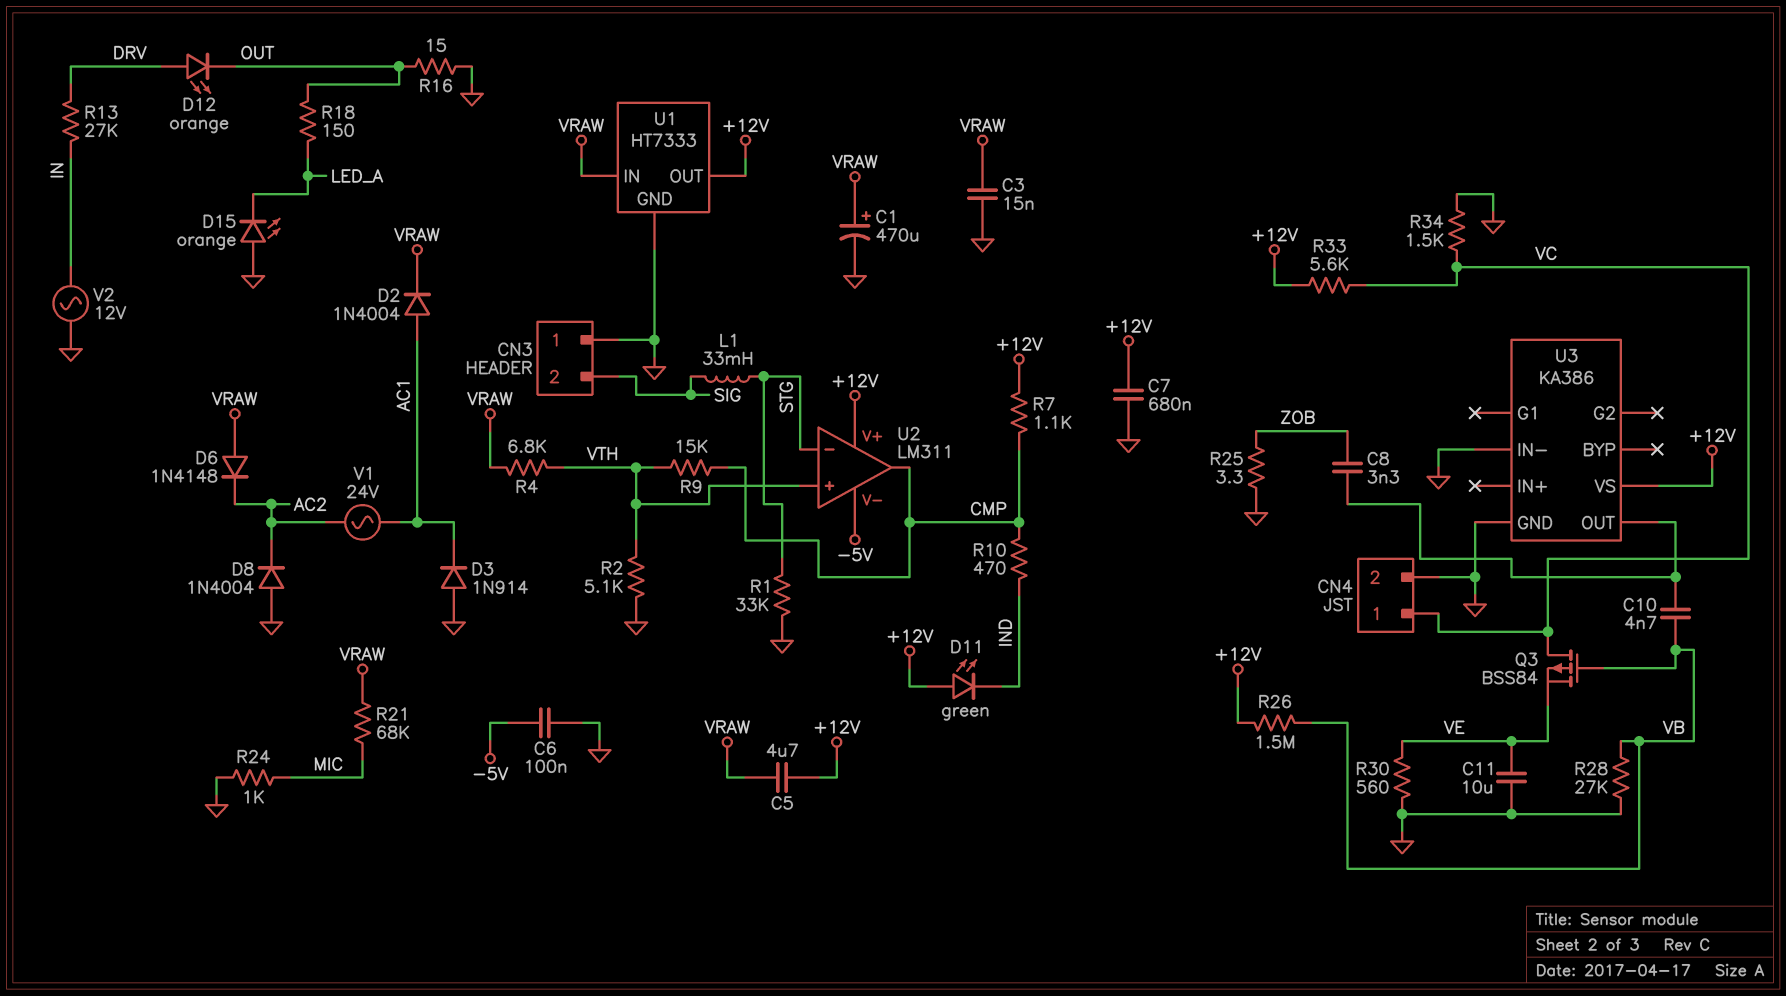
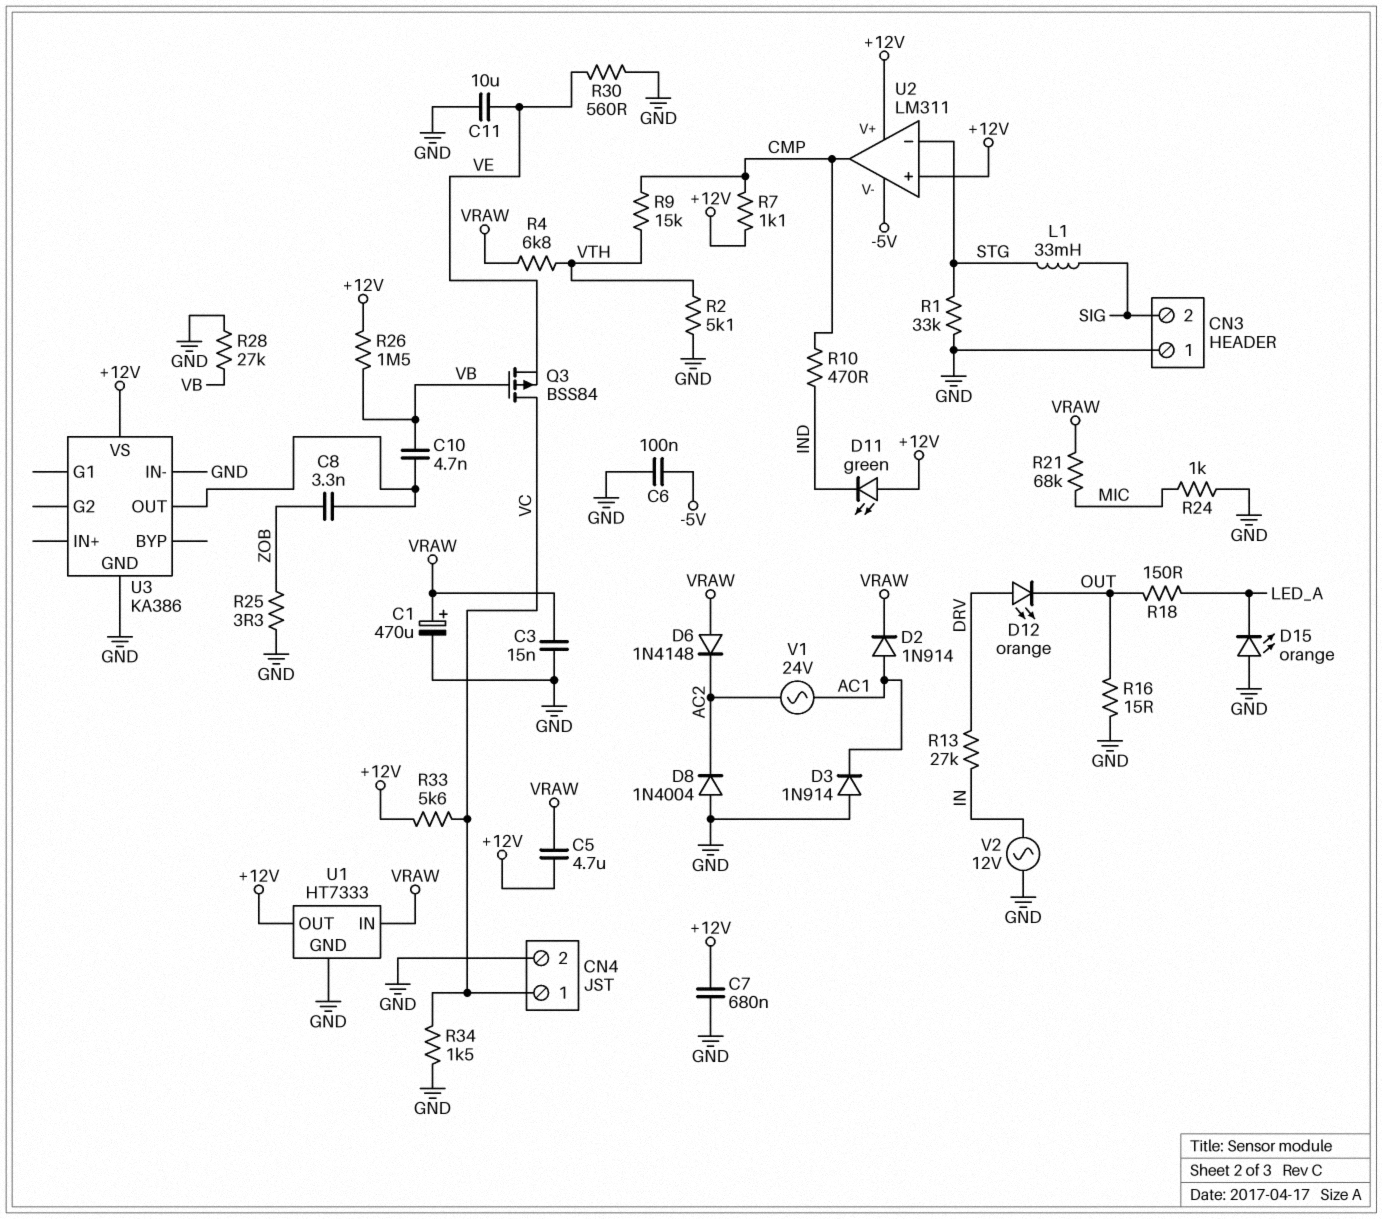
D2: diode 1N4004 (A AC1, K VRAW) -> diode 1N914 (A AC1, K VRAW)
U2 pin in+: VTH -> +12V

